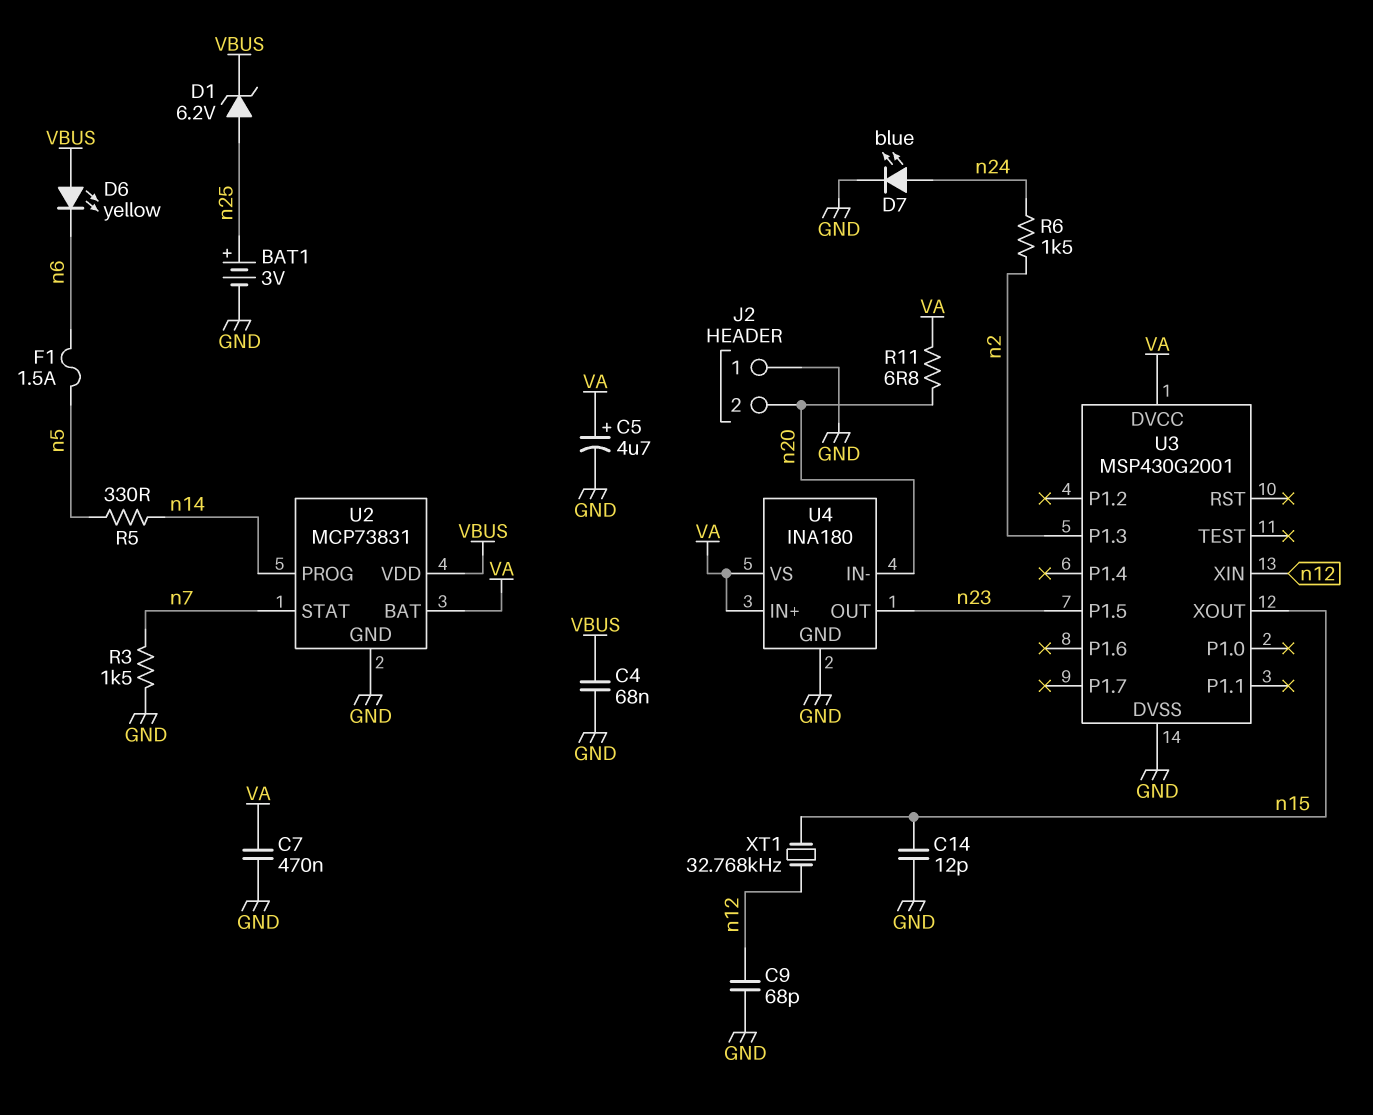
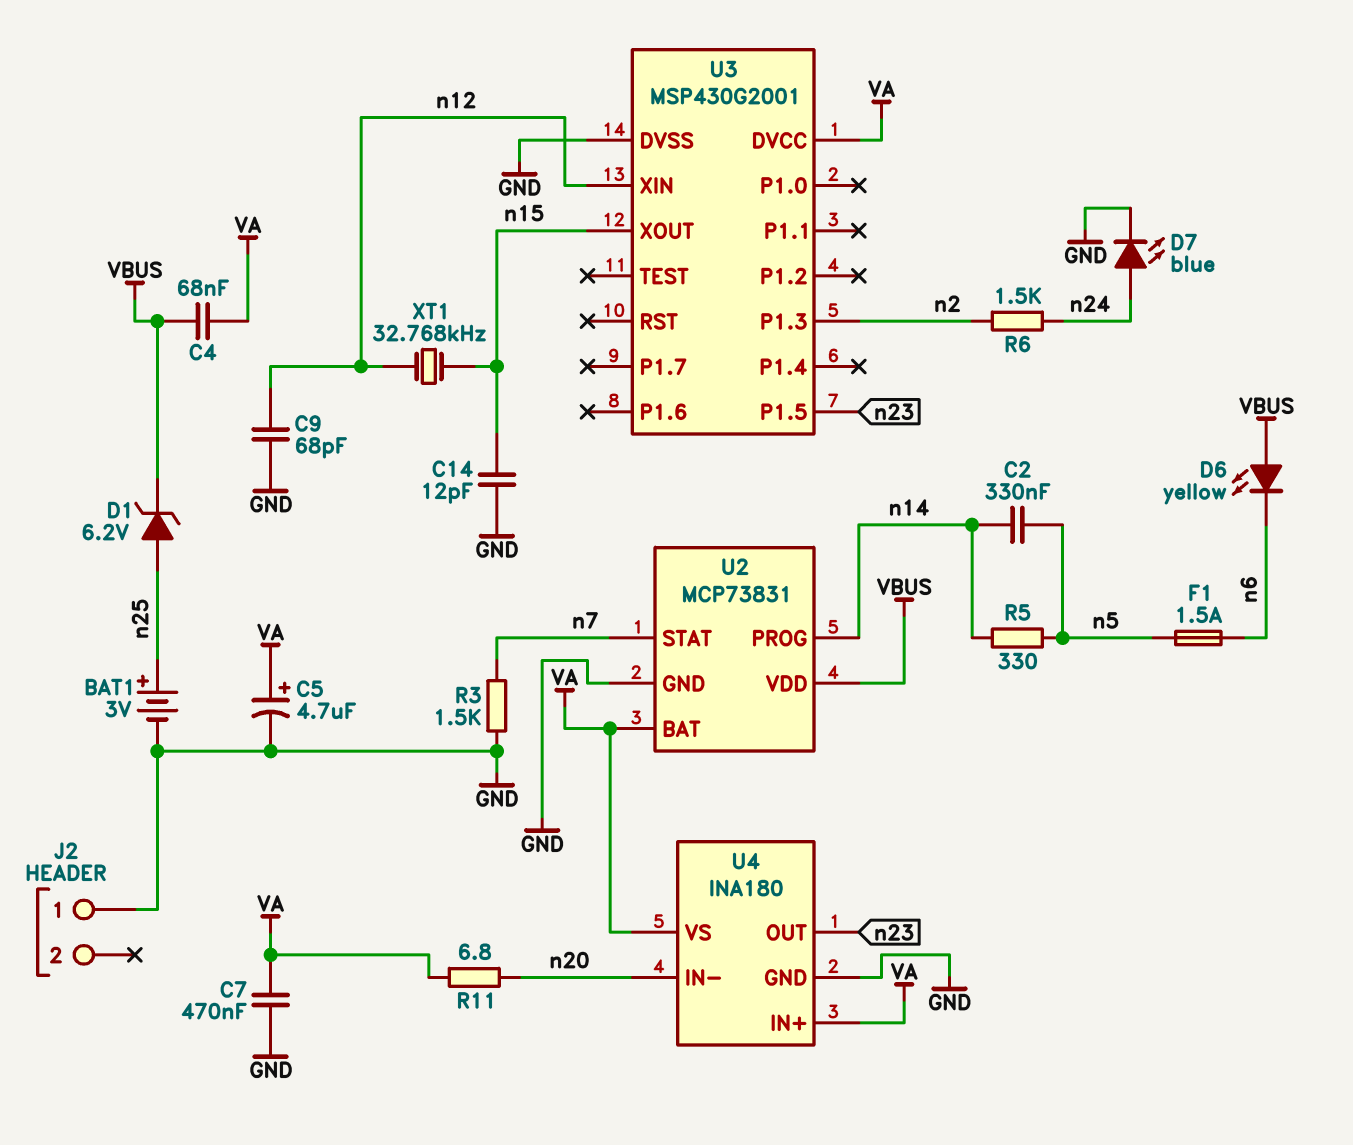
C2: none -> 330nF (n5, n14)
C4: 68nF (GND, VBUS) -> 68nF (VA, VBUS)
J2 pin 2: n20 -> none

